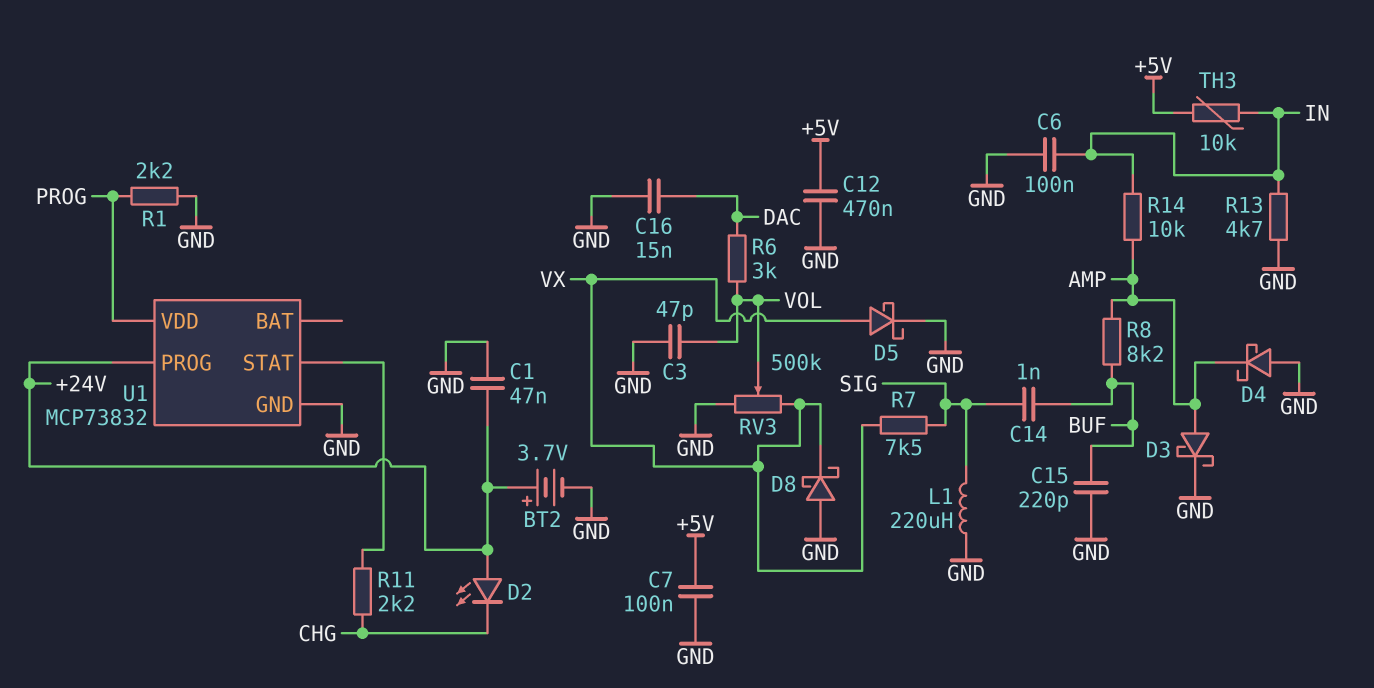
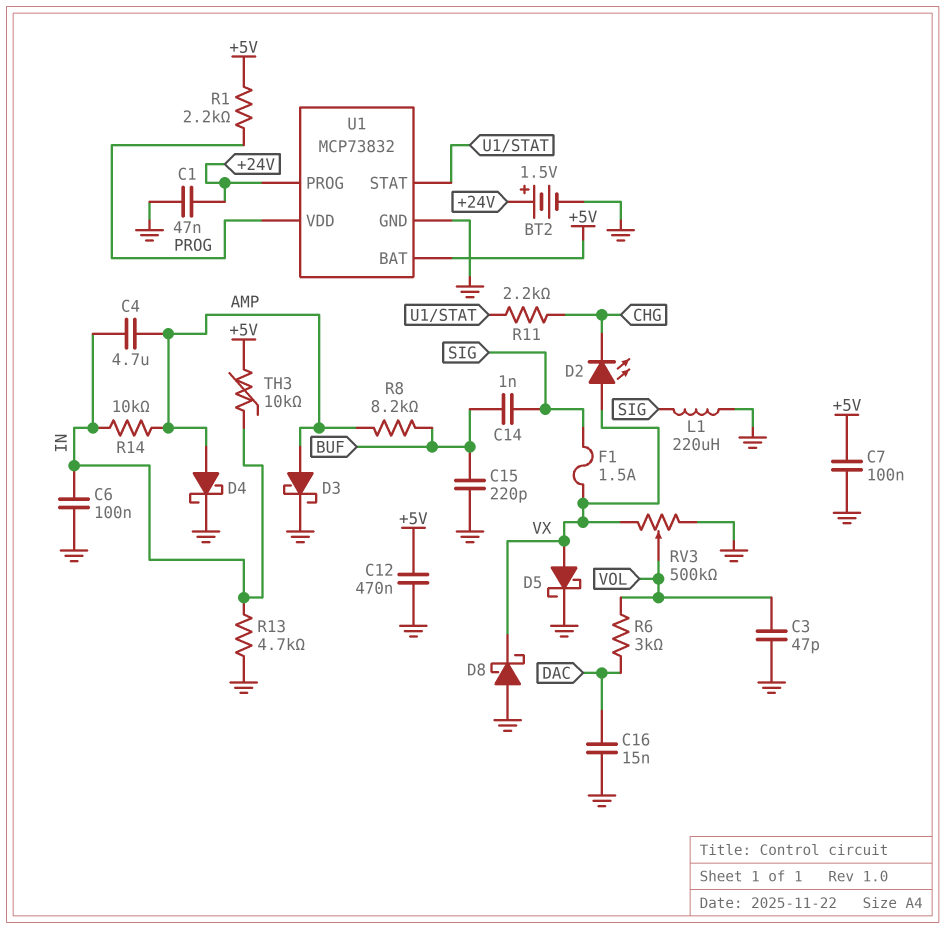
BT2: 3.7V (plus +24V, minus GND) -> 1.5V (plus +24V, minus GND)
C4: none -> 4.7uF (AMP, IN)
D2: LED (A +24V, K CHG) -> LED (A VX, K CHG)
D4: schottky (A GND, K AMP) -> schottky (A AMP, K GND)
F1: none -> 1.5A (SIG, VX)
R1: 2.2k (GND, PROG) -> 2.2k (+5V, PROG)
R7: 7.5k (SIG, VX) -> none
U1 pin BAT: none -> +5V

